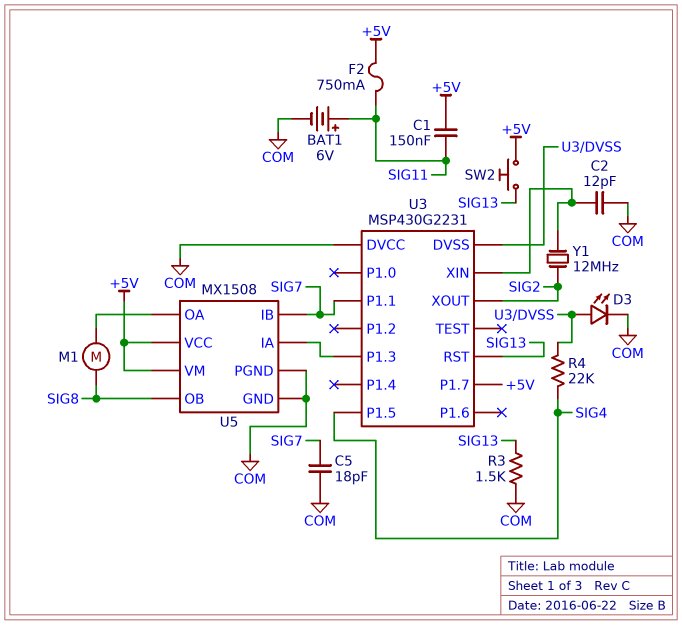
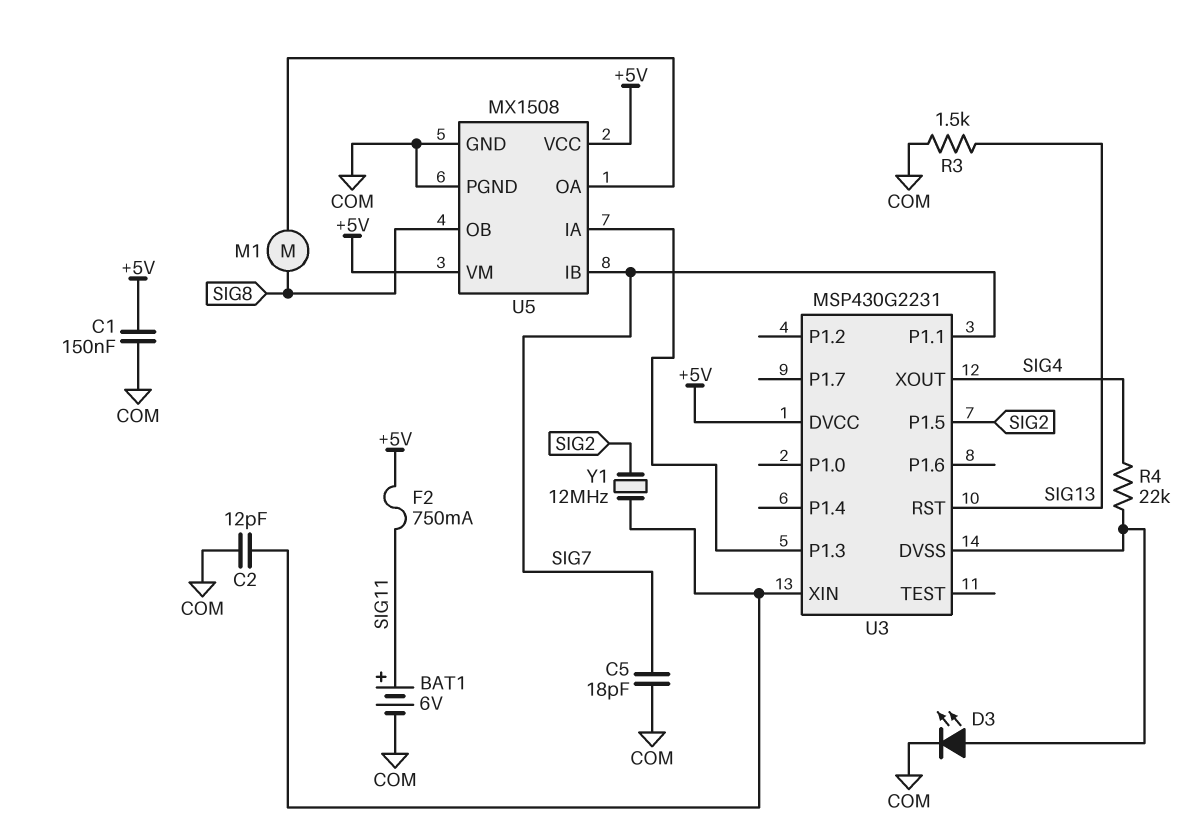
C1: 150nF (+5V, SIG11) -> 150nF (+5V, COM)
SW2: button (+5V, SIG13) -> none
U3 pin DVCC: COM -> +5V
U3 pin P1.5: SIG4 -> SIG2
U3 pin P1.7: +5V -> none
U3 pin XOUT: SIG2 -> SIG4

